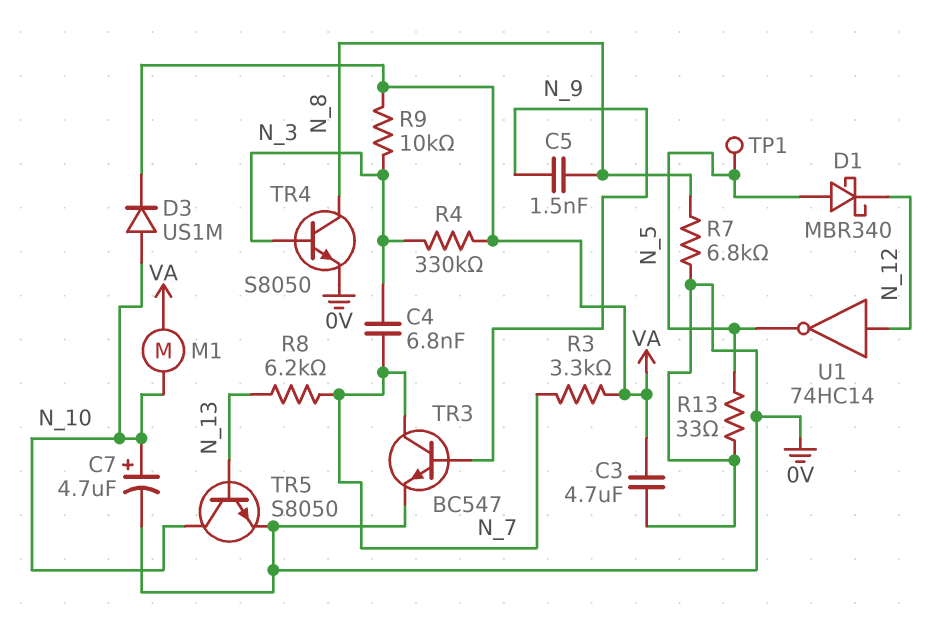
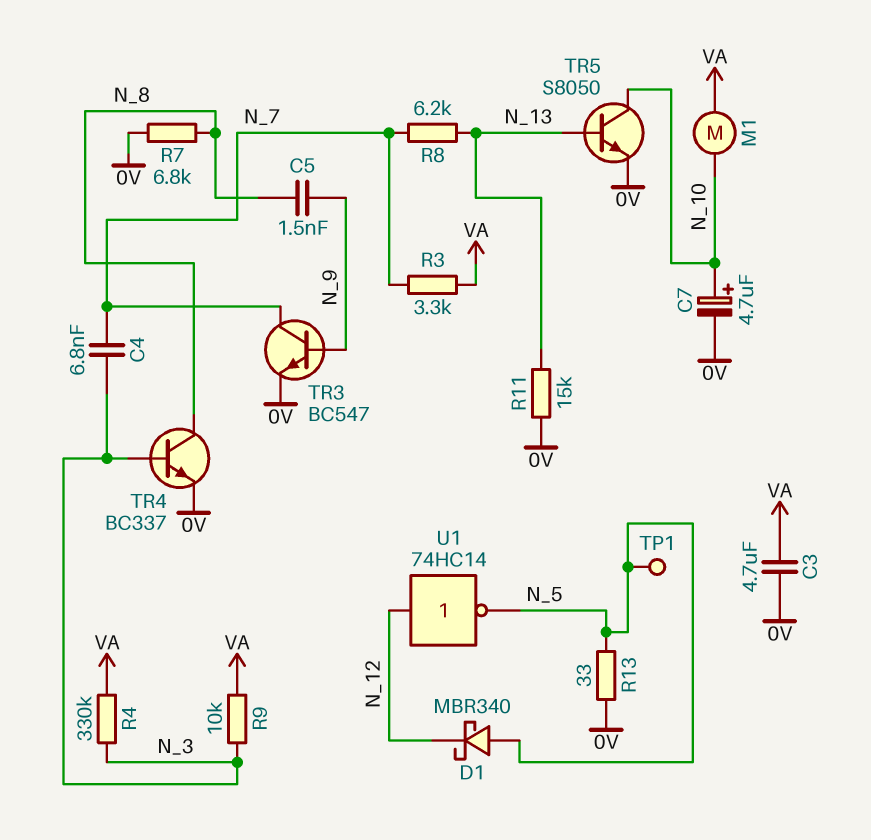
D3: diode US1M (A N_10, K VA) -> none
R11: none -> 15k (0V, N_13)
TR4: NPN S8050 (B N_3, C N_8, E 0V) -> NPN BC337 (B N_3, C N_8, E 0V)

